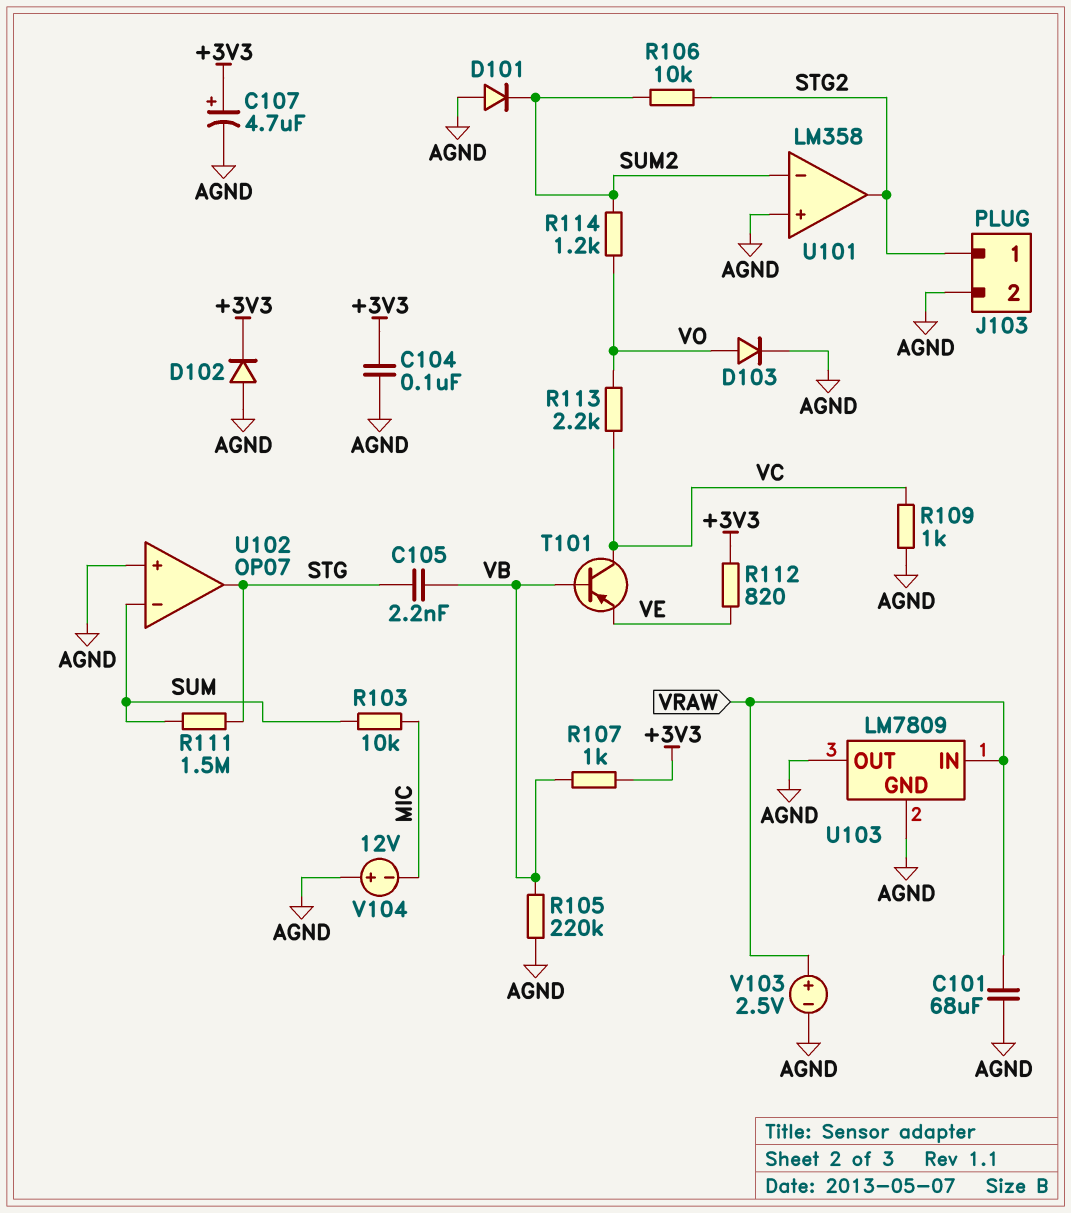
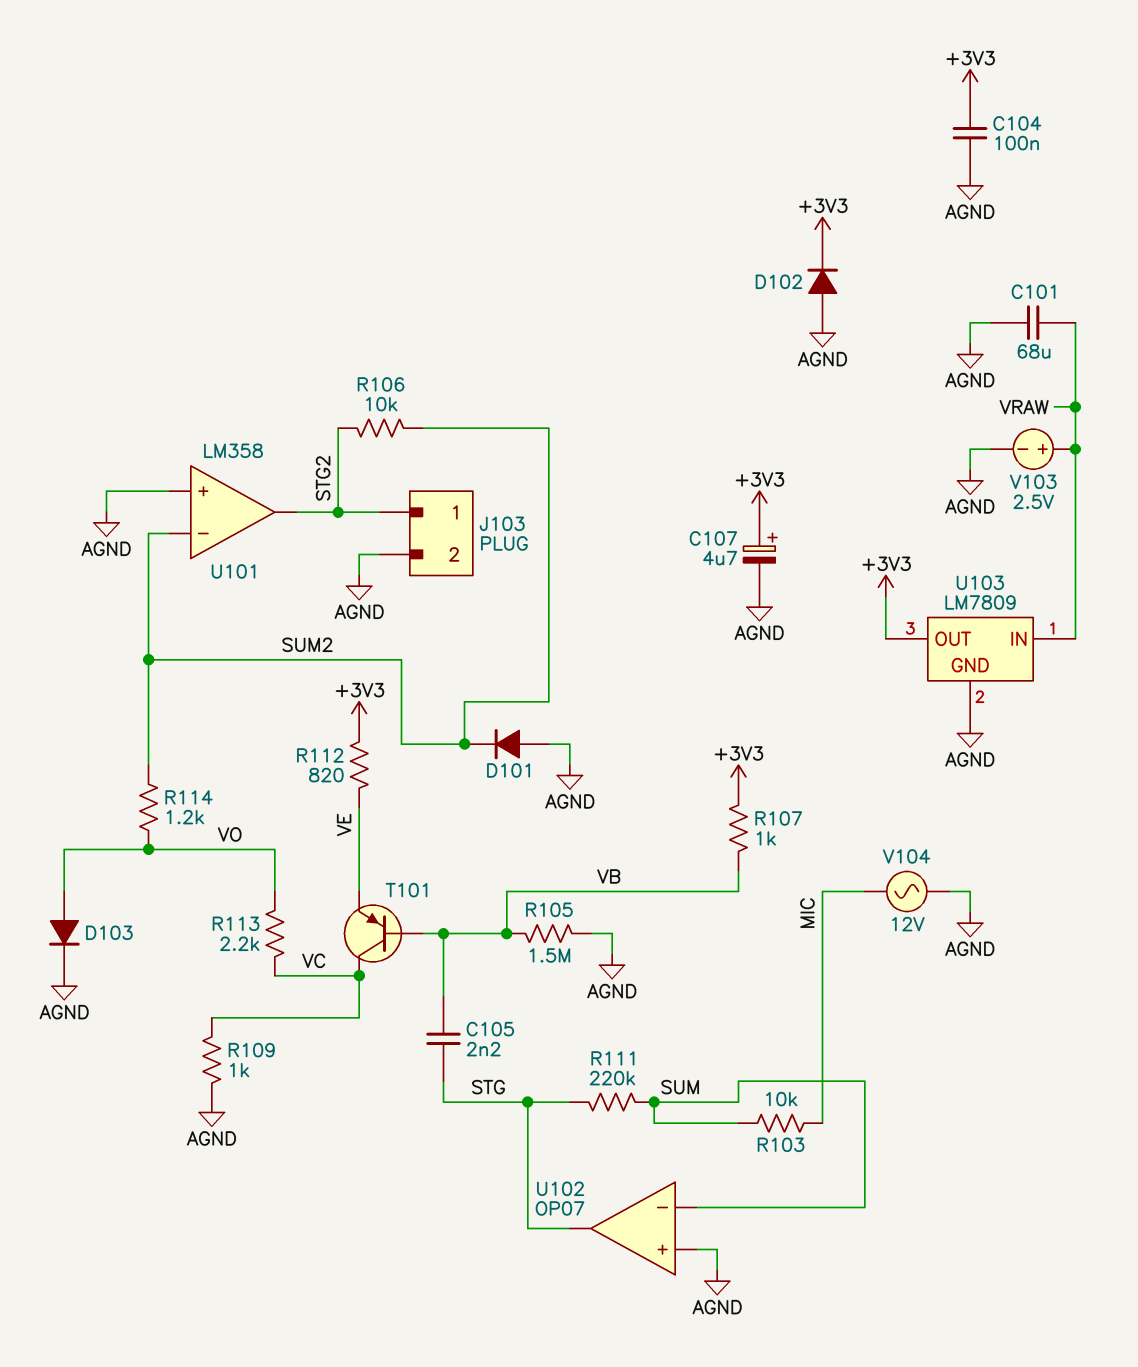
R105: 220k (AGND, VB) -> 1.5M (AGND, VB)
R111: 1.5M (STG, SUM) -> 220k (STG, SUM)
U103 pin OUT: AGND -> +3V3
V104: 12V (plus AGND, minus MIC) -> AC 12V (AGND, MIC)

